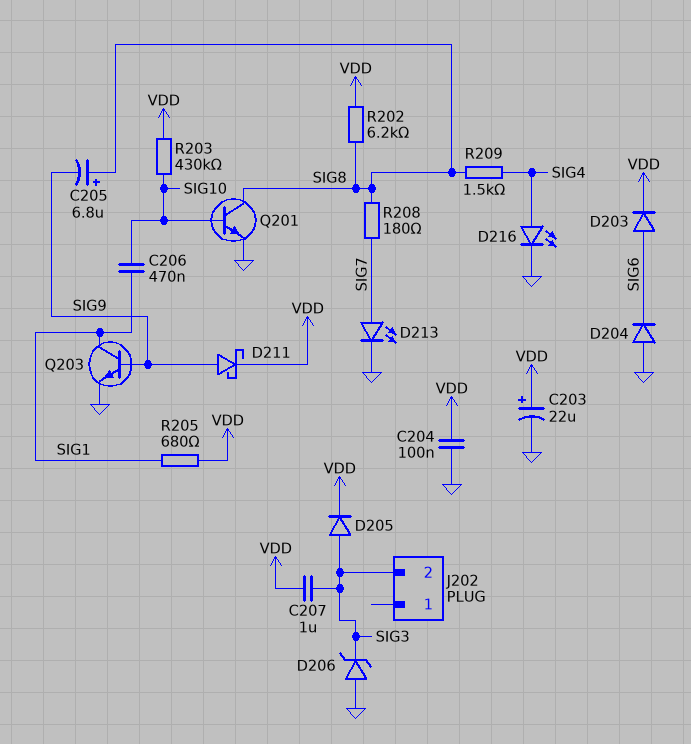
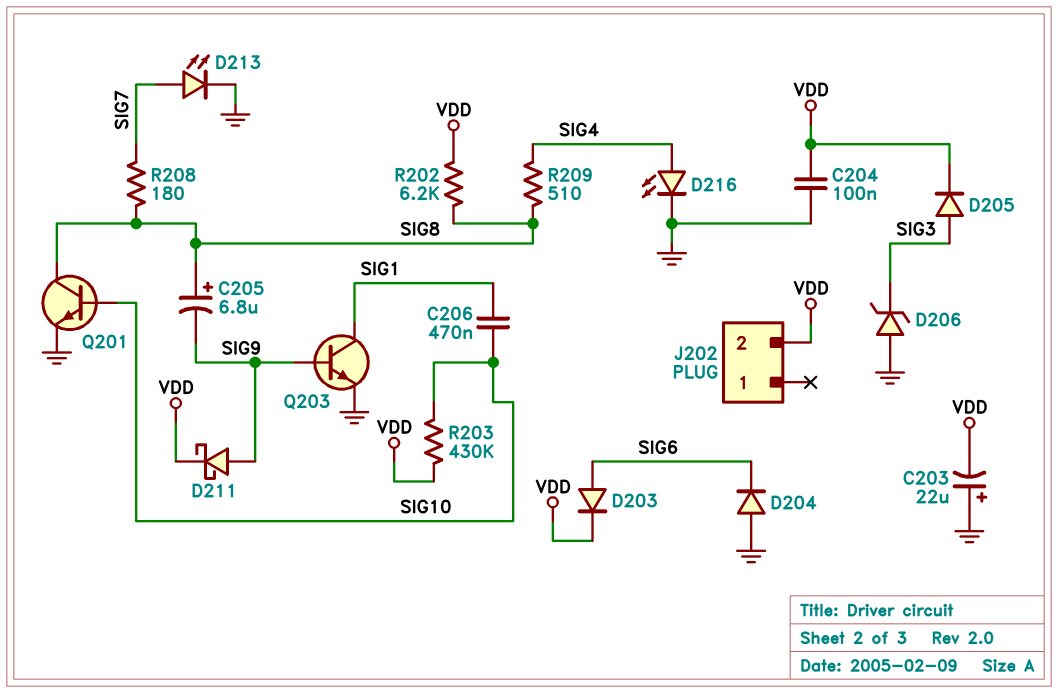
C203: 22uF (plus VDD, minus GND) -> 22uF (plus GND, minus VDD)
C207: 1uF (SIG3, VDD) -> none
J202 pin 2: SIG3 -> VDD
R205: 680 (SIG1, VDD) -> none
R209: 1.5k (SIG4, SIG8) -> 510 (SIG4, SIG8)

